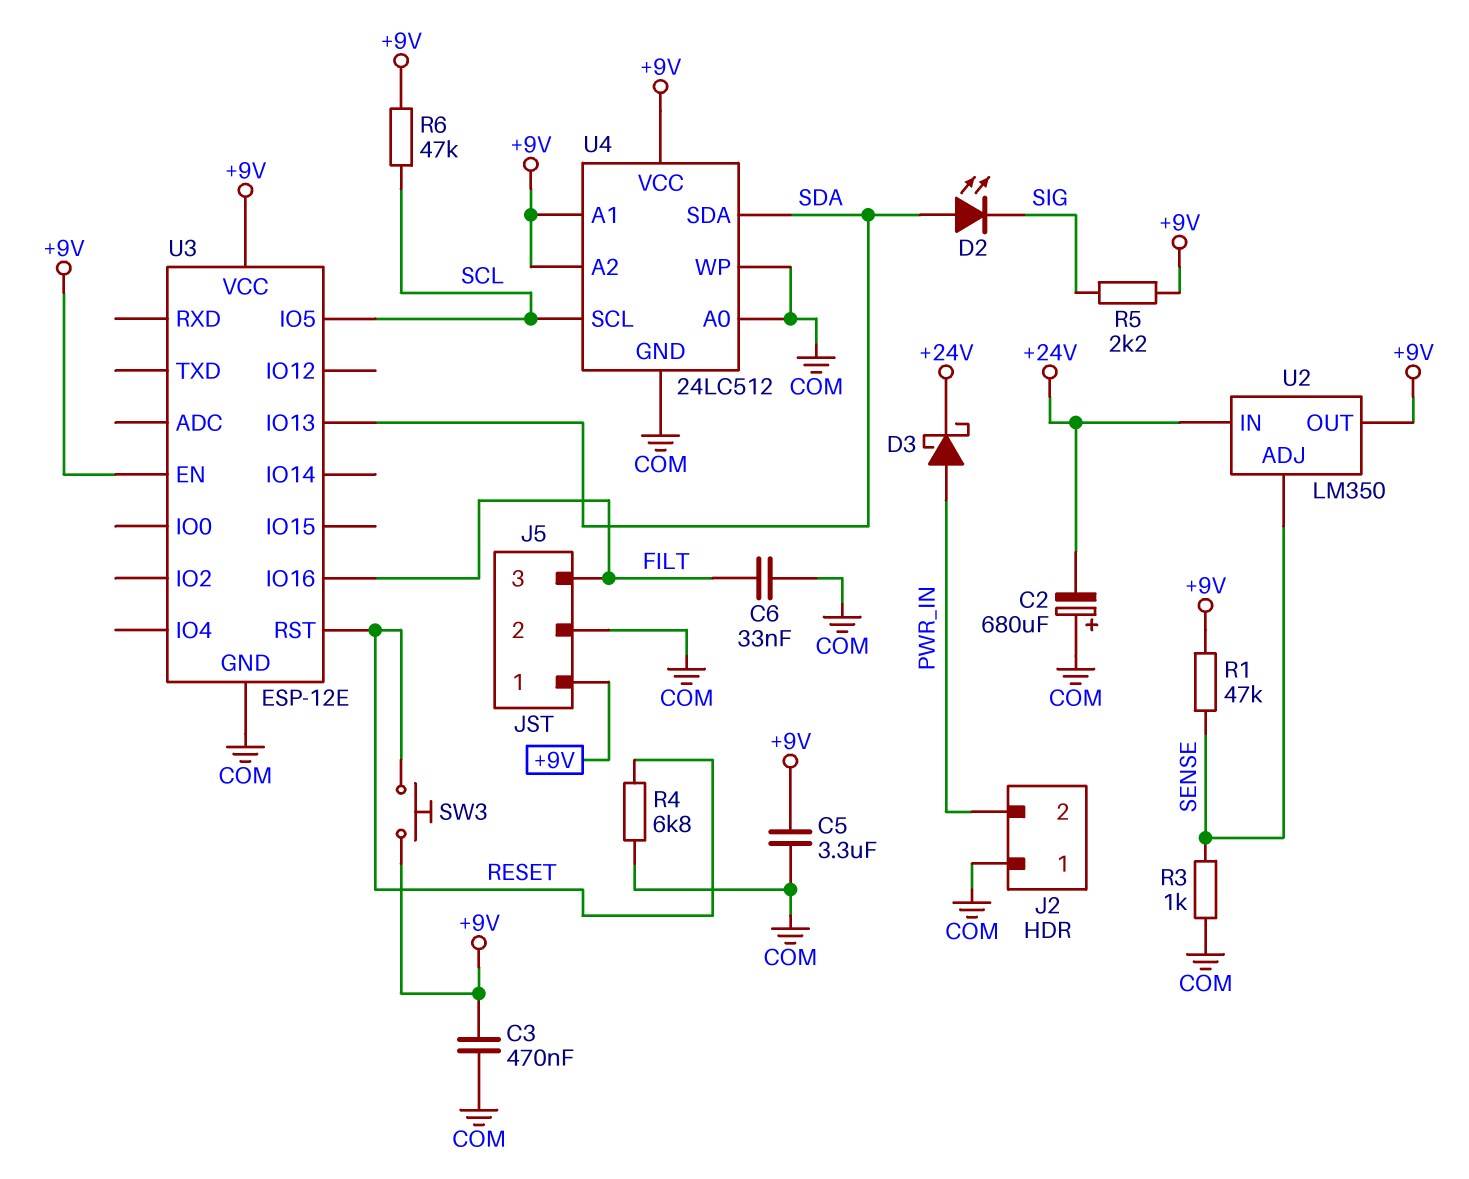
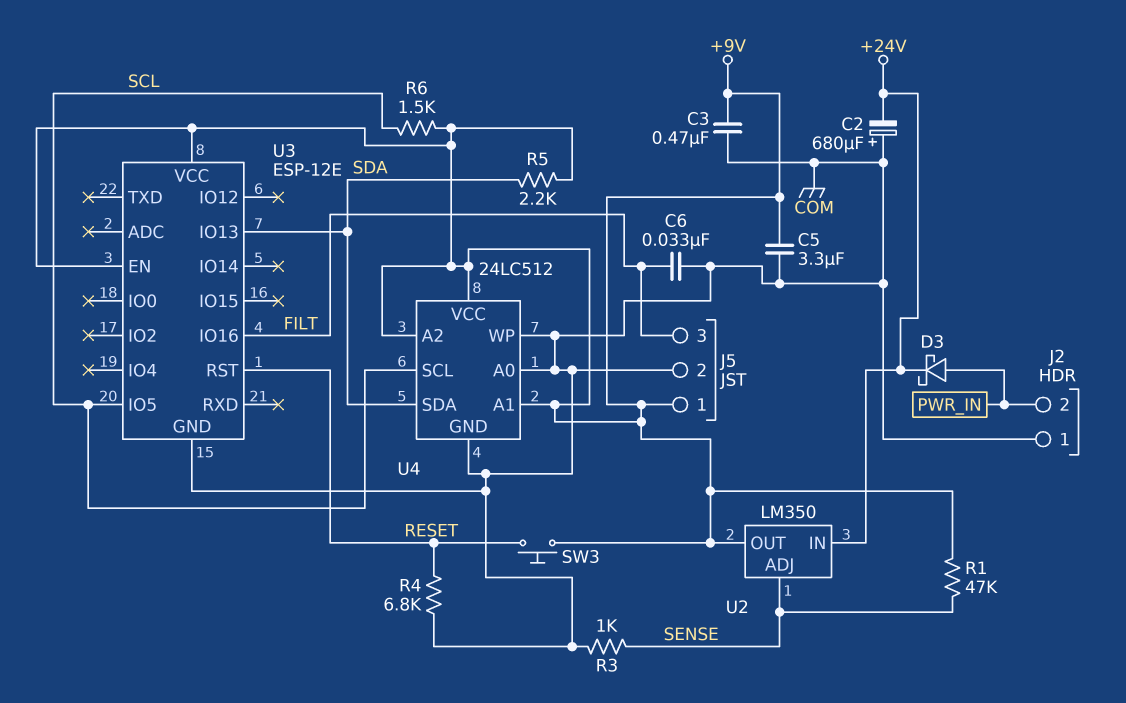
D2: LED (A SDA, K SIG) -> none
R5: 2.2k (+9V, SIG) -> 2.2k (+9V, SDA)
R6: 47k (+9V, SCL) -> 1.5k (+9V, SCL)

